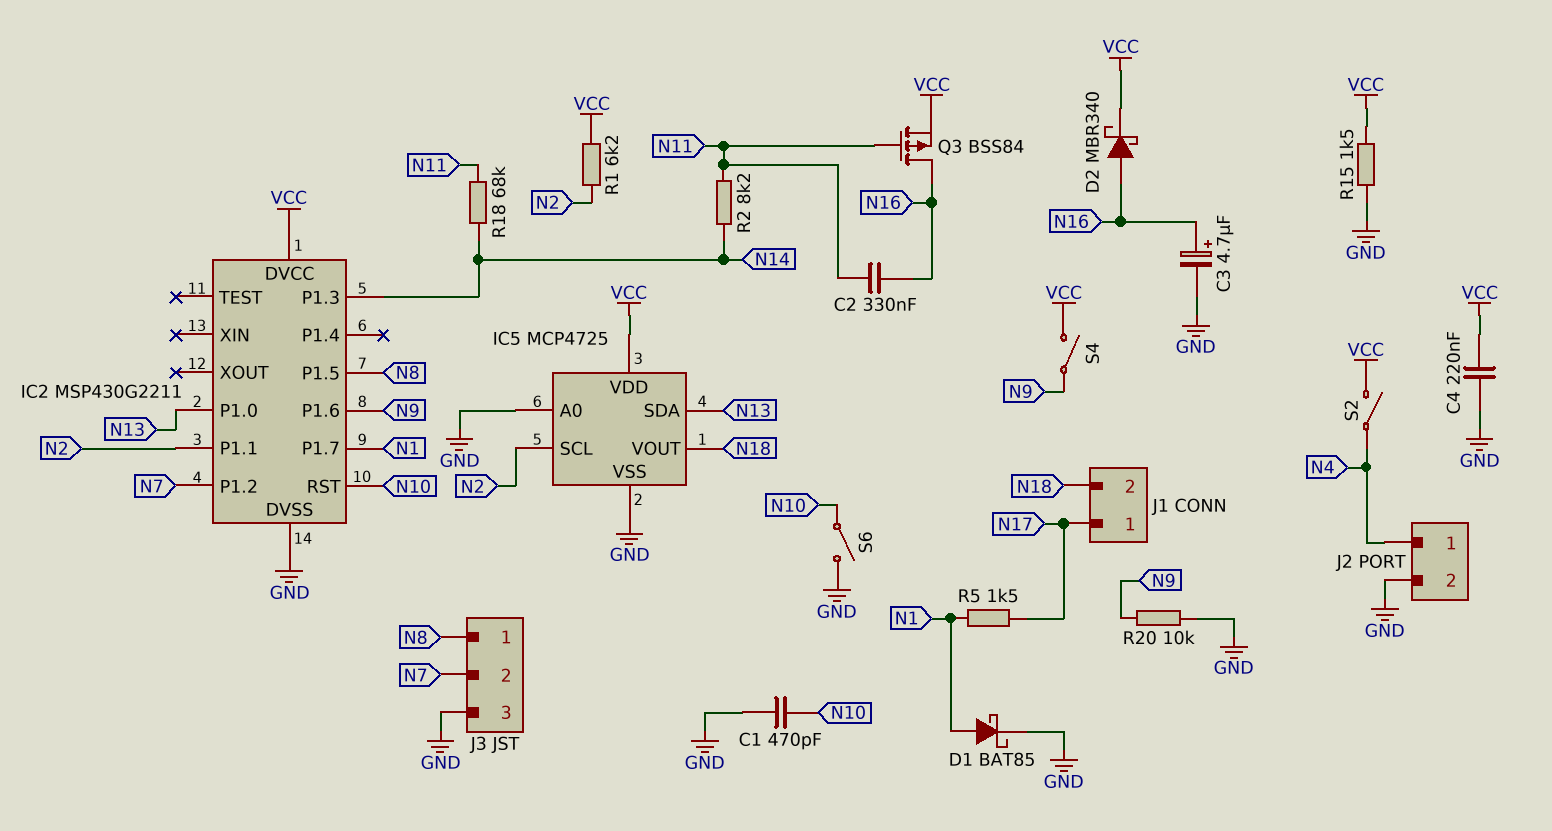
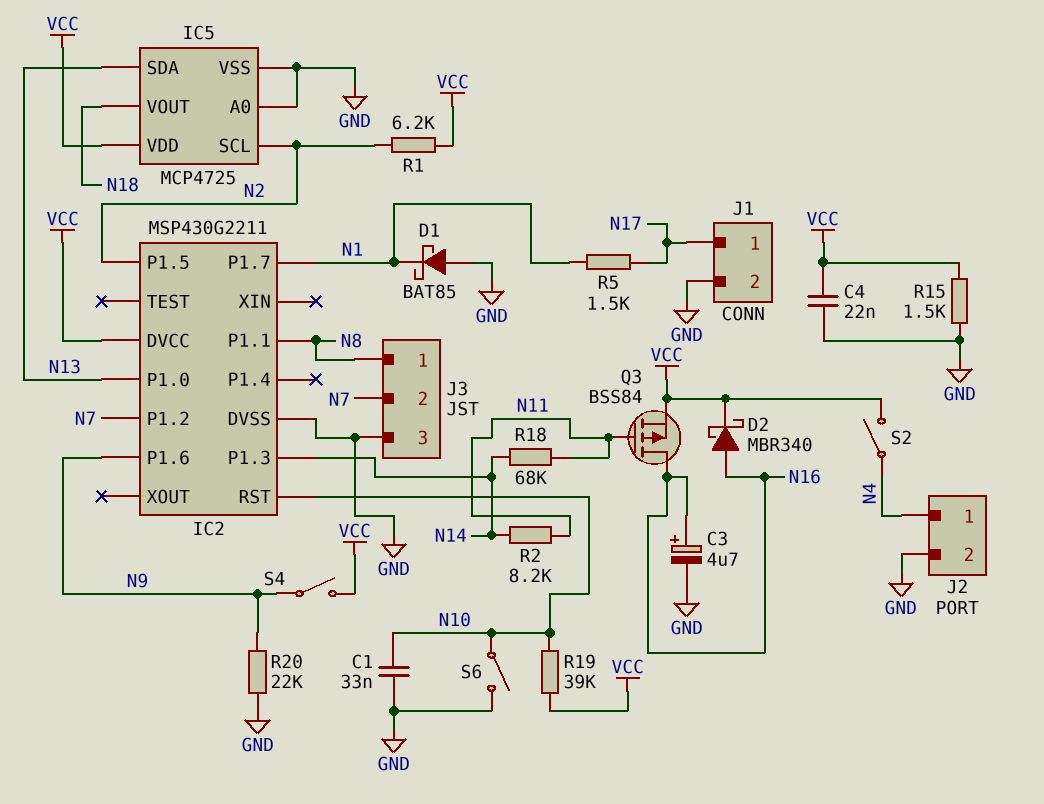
C1: 470pF (GND, N10) -> 33nF (GND, N10)
C2: 330nF (N11, N16) -> none
C4: 220nF (GND, VCC) -> 22nF (GND, VCC)
D1: schottky BAT85 (A N1, K GND) -> schottky BAT85 (A GND, K N1)
IC2 pin P1.1: N2 -> N8
IC2 pin P1.5: N8 -> N2
J1 pin 2: N18 -> GND
R19: none -> 39k (N10, VCC)
R20: 10k (GND, N9) -> 22k (GND, N9)

